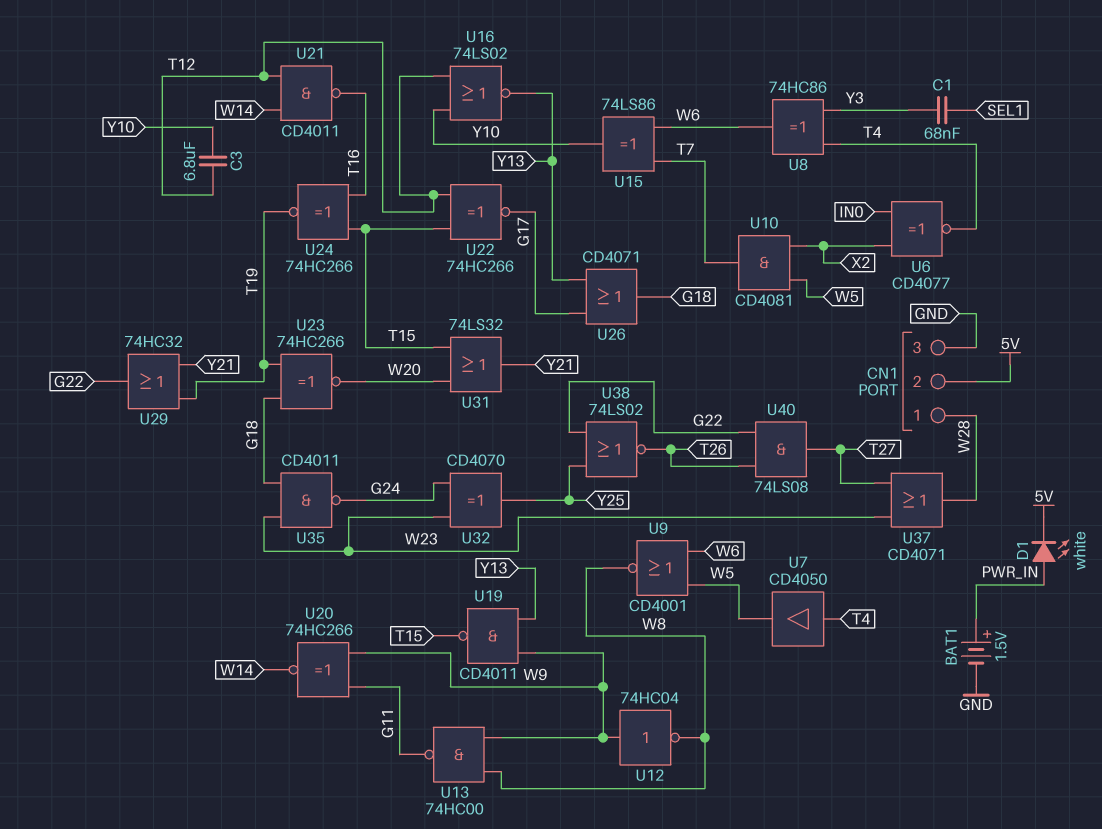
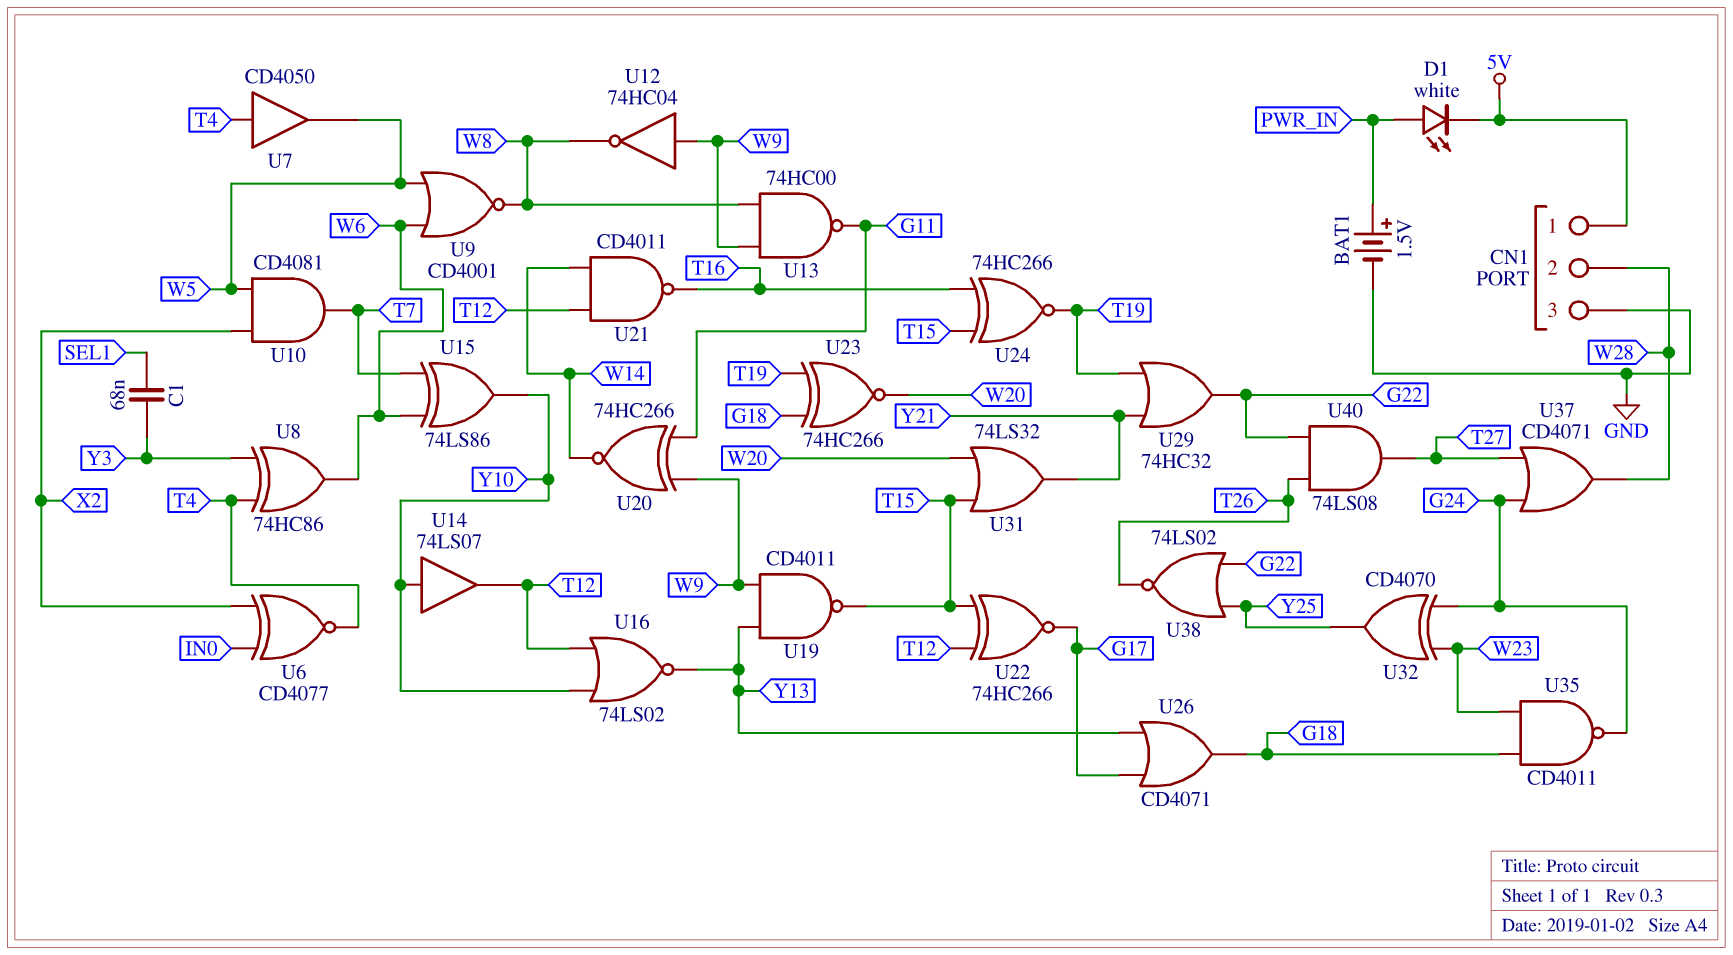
C3: 6.8uF (T12, Y10) -> none
CN1 pin 1: W28 -> 5V
CN1 pin 2: 5V -> W28
U14: none -> buffer 74LS07 (in Y10, out T12)
U37: OR CD4071 (in T27, in W23, out W28) -> OR CD4071 (in G24, in T27, out W28)

